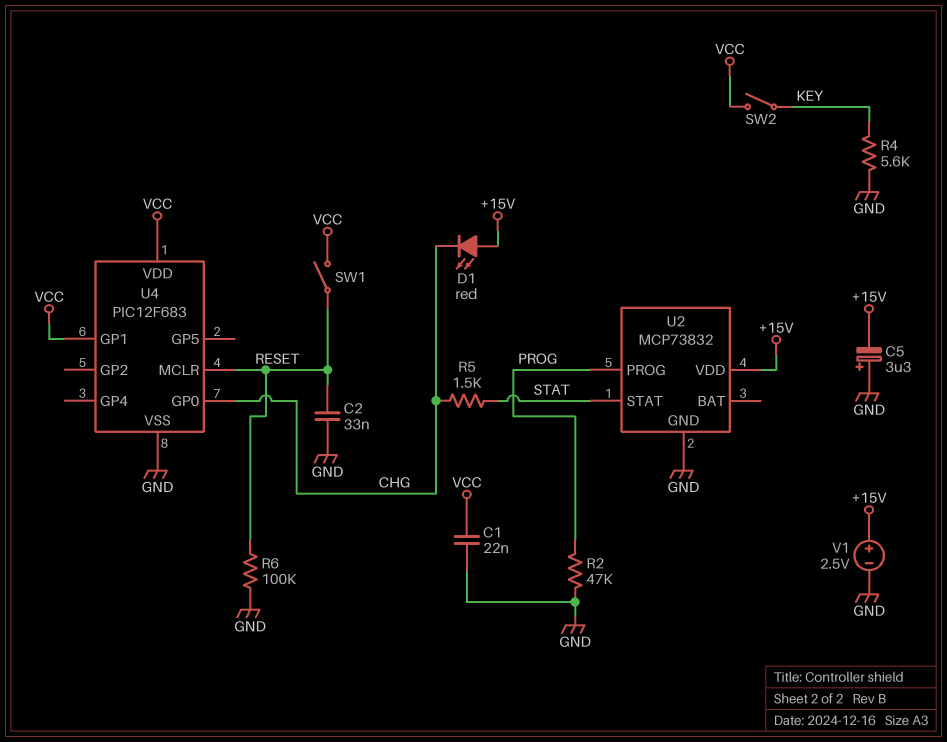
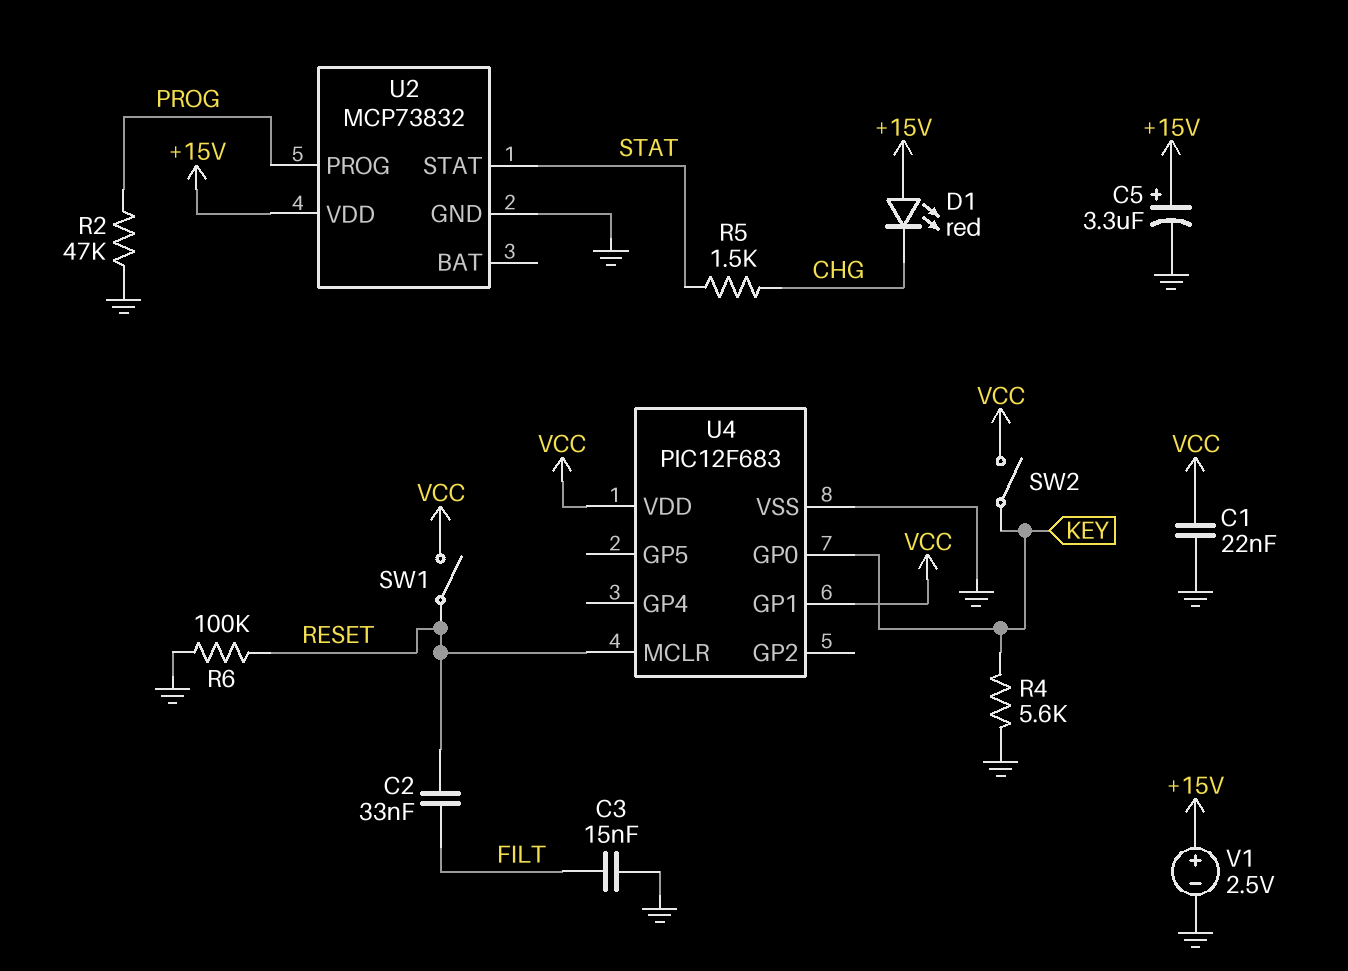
C2: 33nF (GND, RESET) -> 33nF (FILT, RESET)
C3: none -> 15nF (FILT, GND)
C5: 3.3uF (plus GND, minus +15V) -> 3.3uF (plus +15V, minus GND)
U4 pin GP0: CHG -> KEY

